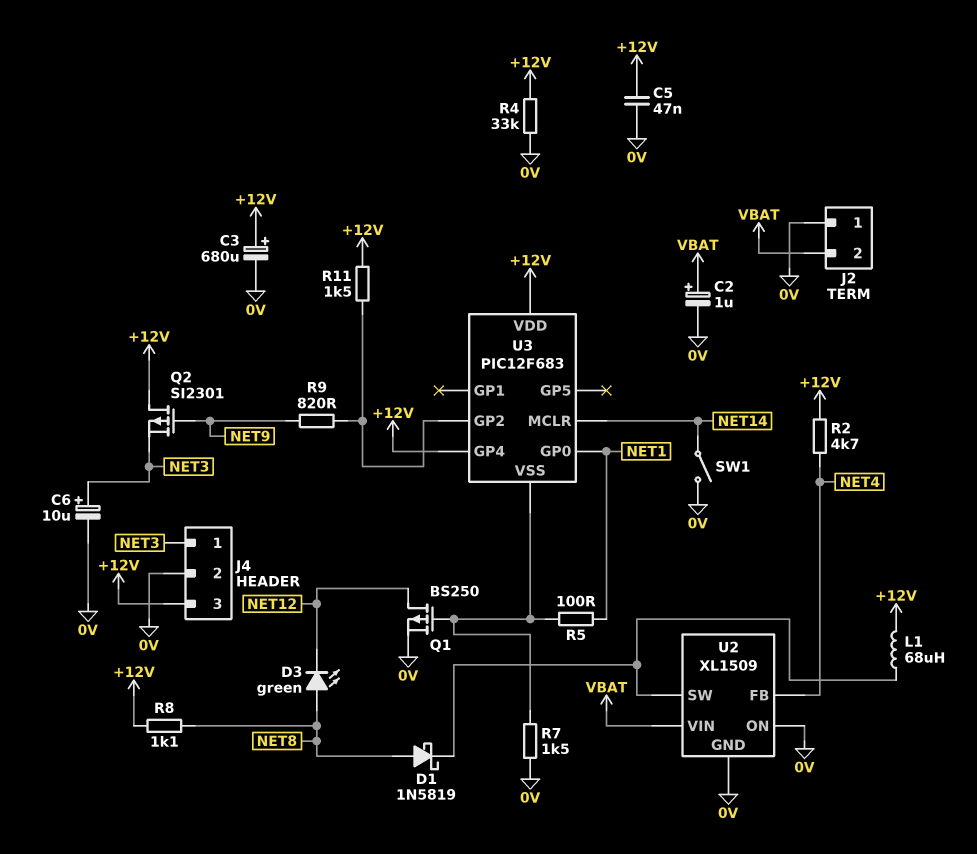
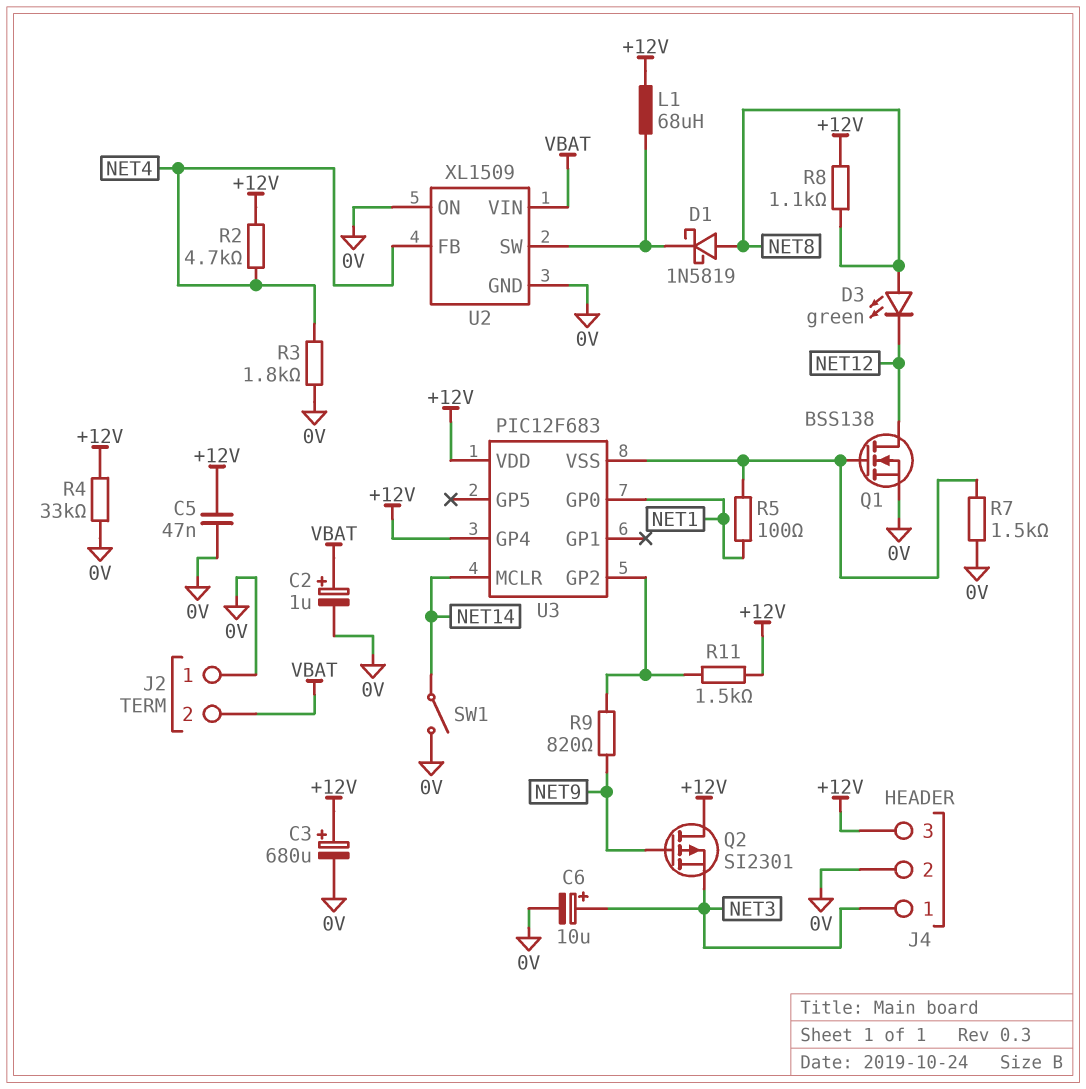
Q1: PMOS BS250 (G U3/VSS, D NET12, S 0V) -> NMOS BSS138 (G U3/VSS, D NET12, S 0V)
R3: none -> 1.8k (0V, NET4)

